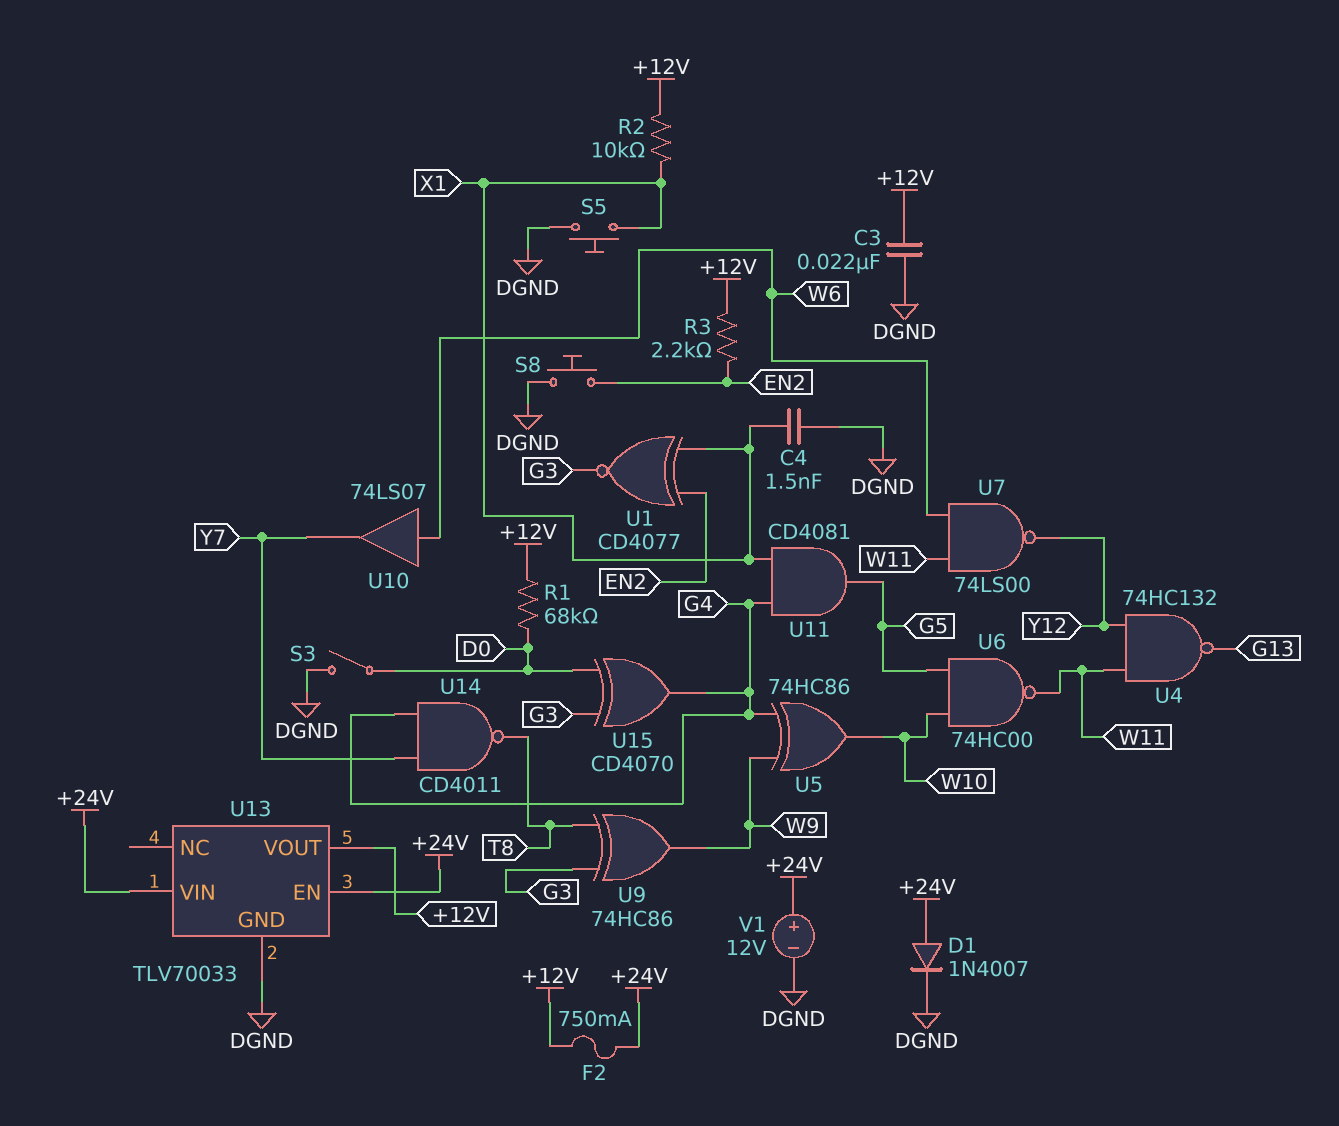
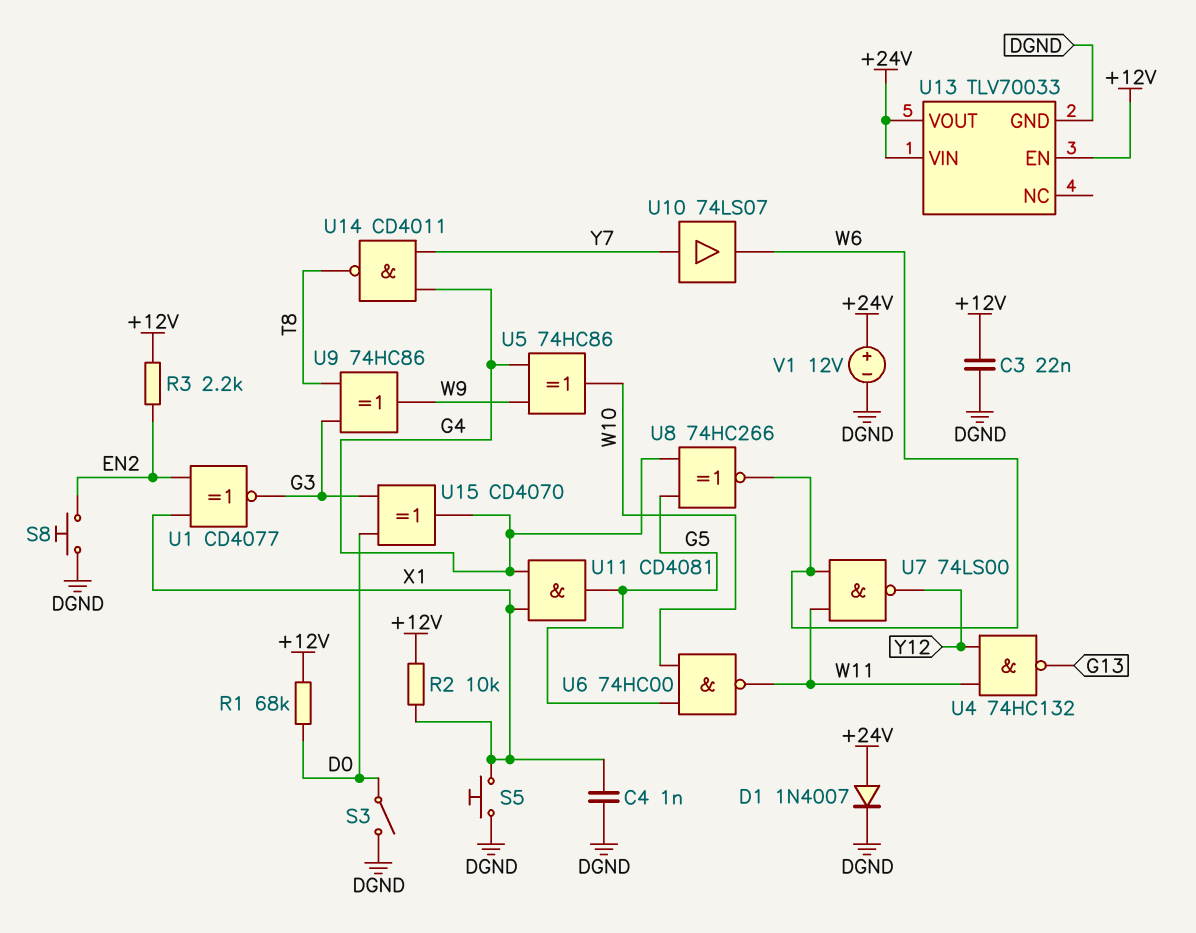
C4: 1.5nF (DGND, X1) -> 1nF (DGND, X1)
F2: 750mA (+12V, +24V) -> none
U8: none -> XNOR 74HC266 (in G4, in G5, out W6)
U10: buffer 74LS07 (in W6, out Y7) -> buffer 74LS07 (in Y7, out W6)
U13 pin EN: +24V -> +12V
U13 pin VOUT: +12V -> +24V

